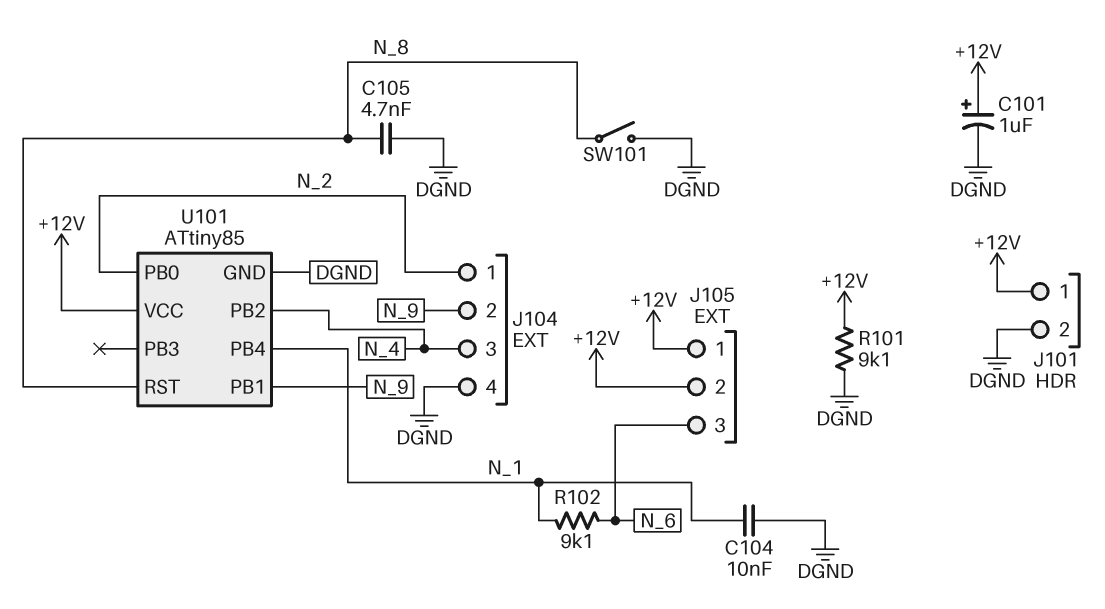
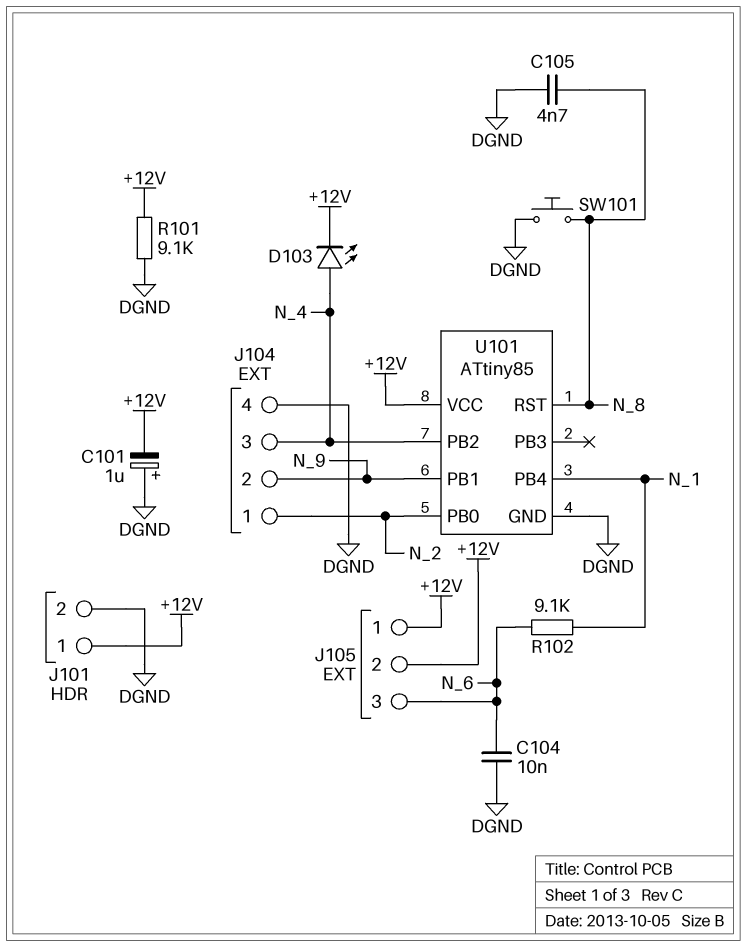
C101: 1uF (plus +12V, minus DGND) -> 1uF (plus DGND, minus +12V)
C104: 10nF (DGND, N_1) -> 10nF (DGND, N_6)
D103: none -> LED (A N_4, K +12V)
SW101: switch (DGND, N_8) -> button (DGND, N_8)

